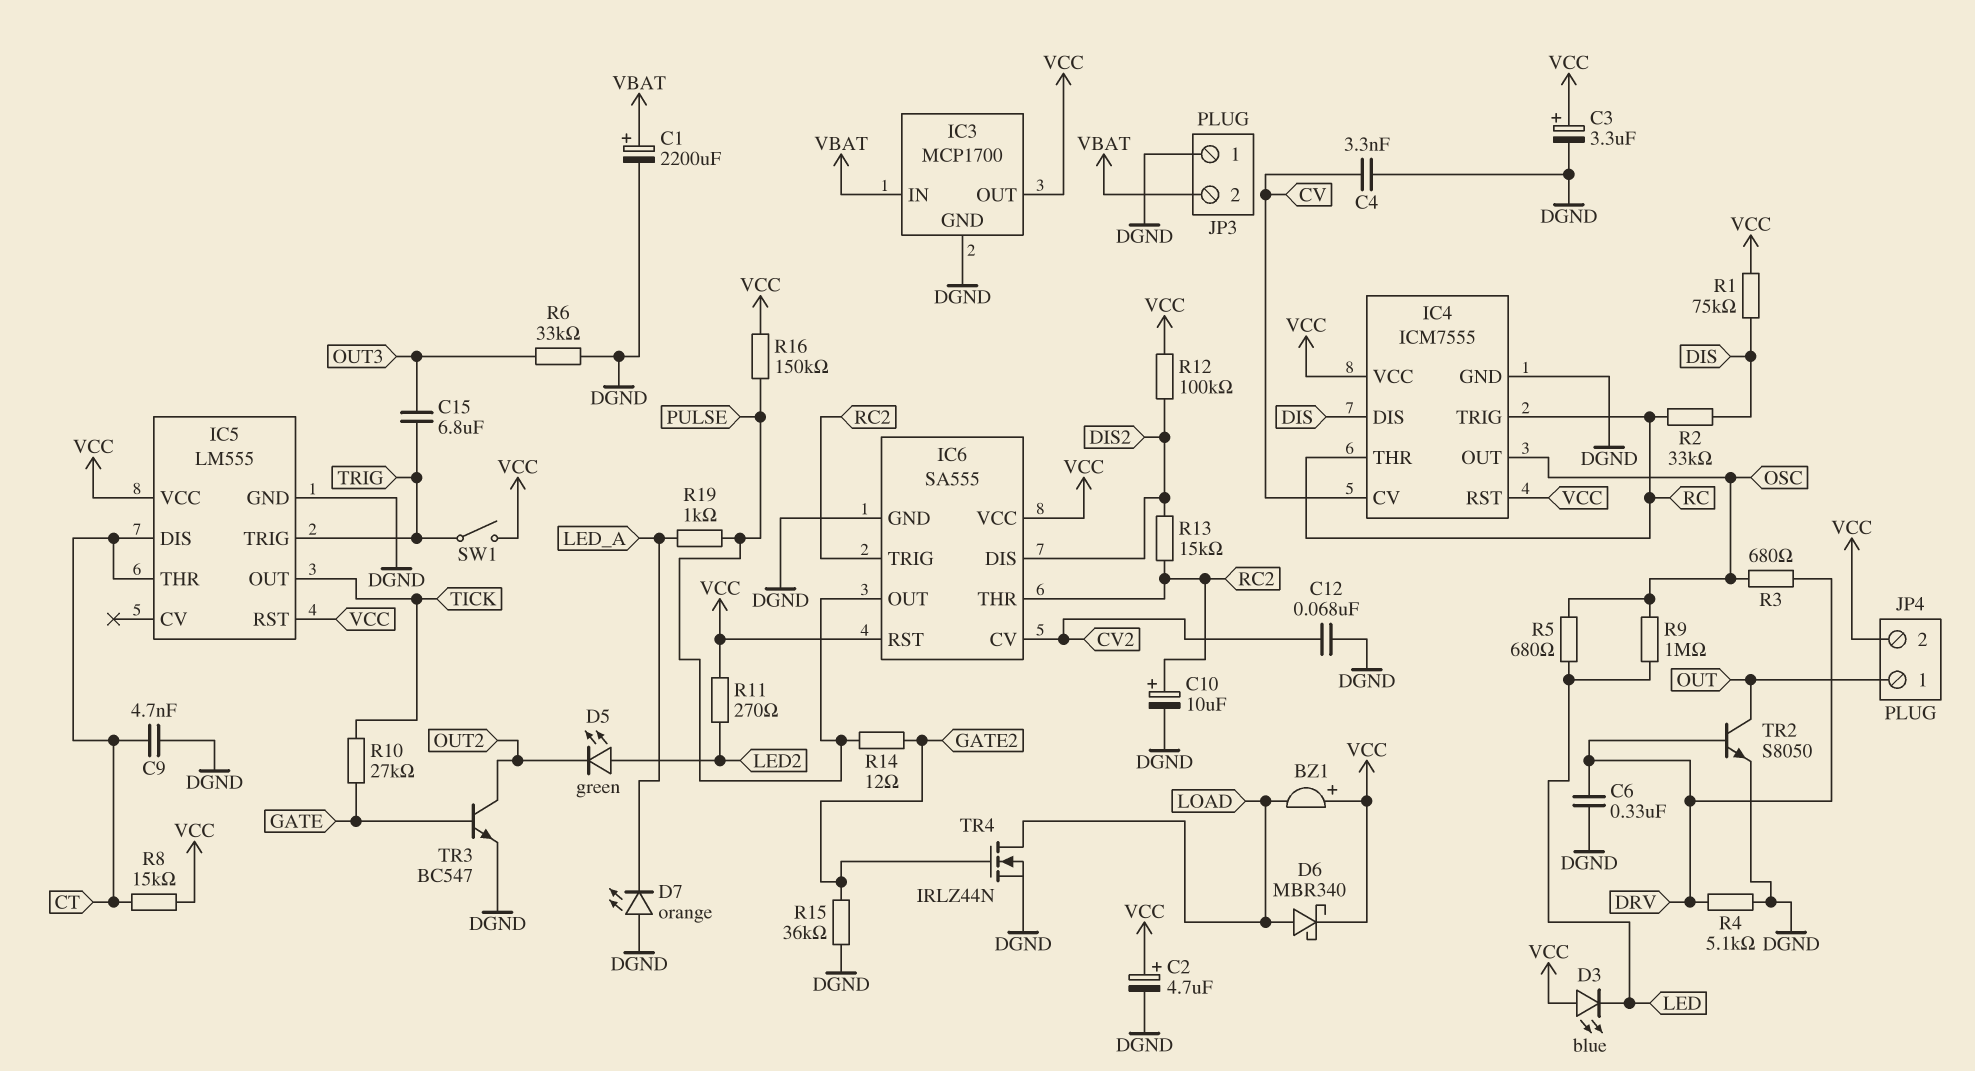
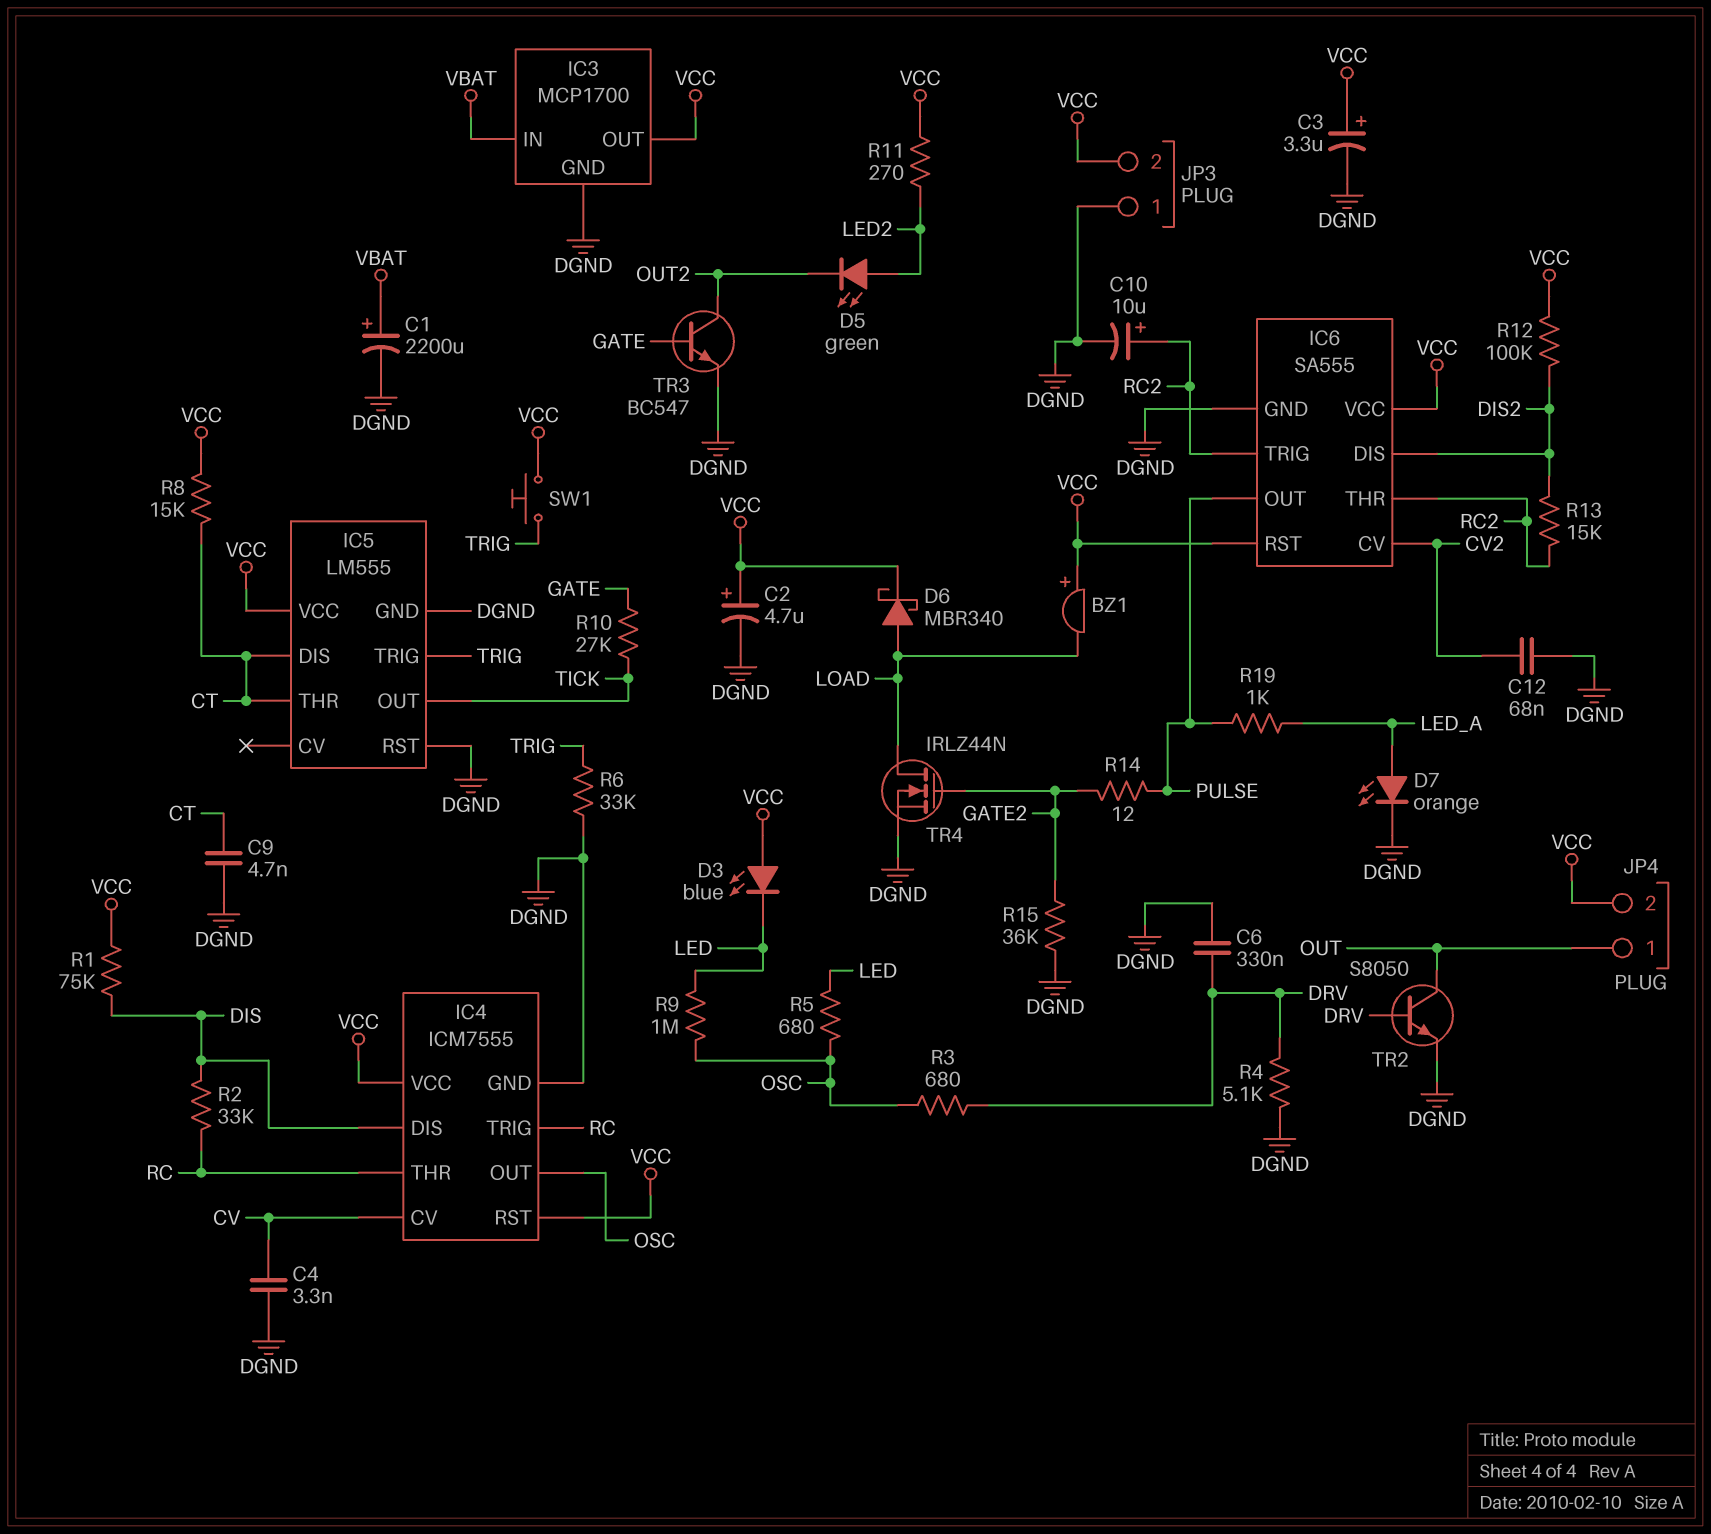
C15: 6.8uF (OUT3, TRIG) -> none
D7: LED orange (A DGND, K LED_A) -> LED orange (A LED_A, K DGND)
IC5 pin RST: VCC -> DGND
JP3 pin 2: VBAT -> VCC
R6: 33k (DGND, OUT3) -> 33k (DGND, TRIG)
R16: 150k (PULSE, VCC) -> none
SW1: switch (TRIG, VCC) -> button (TRIG, VCC)

